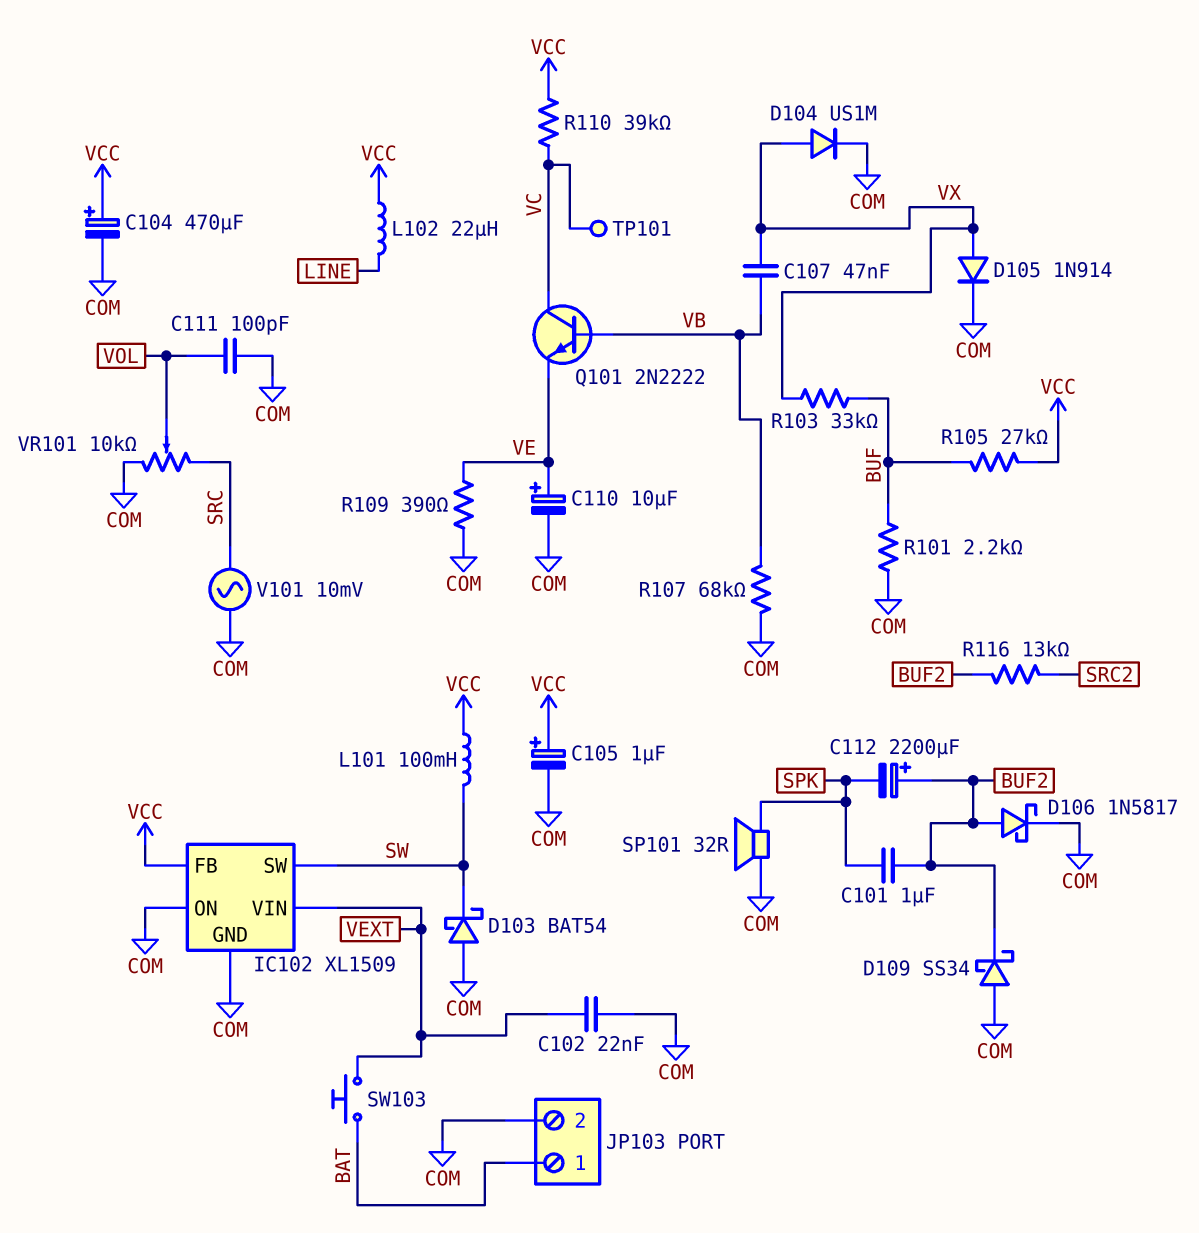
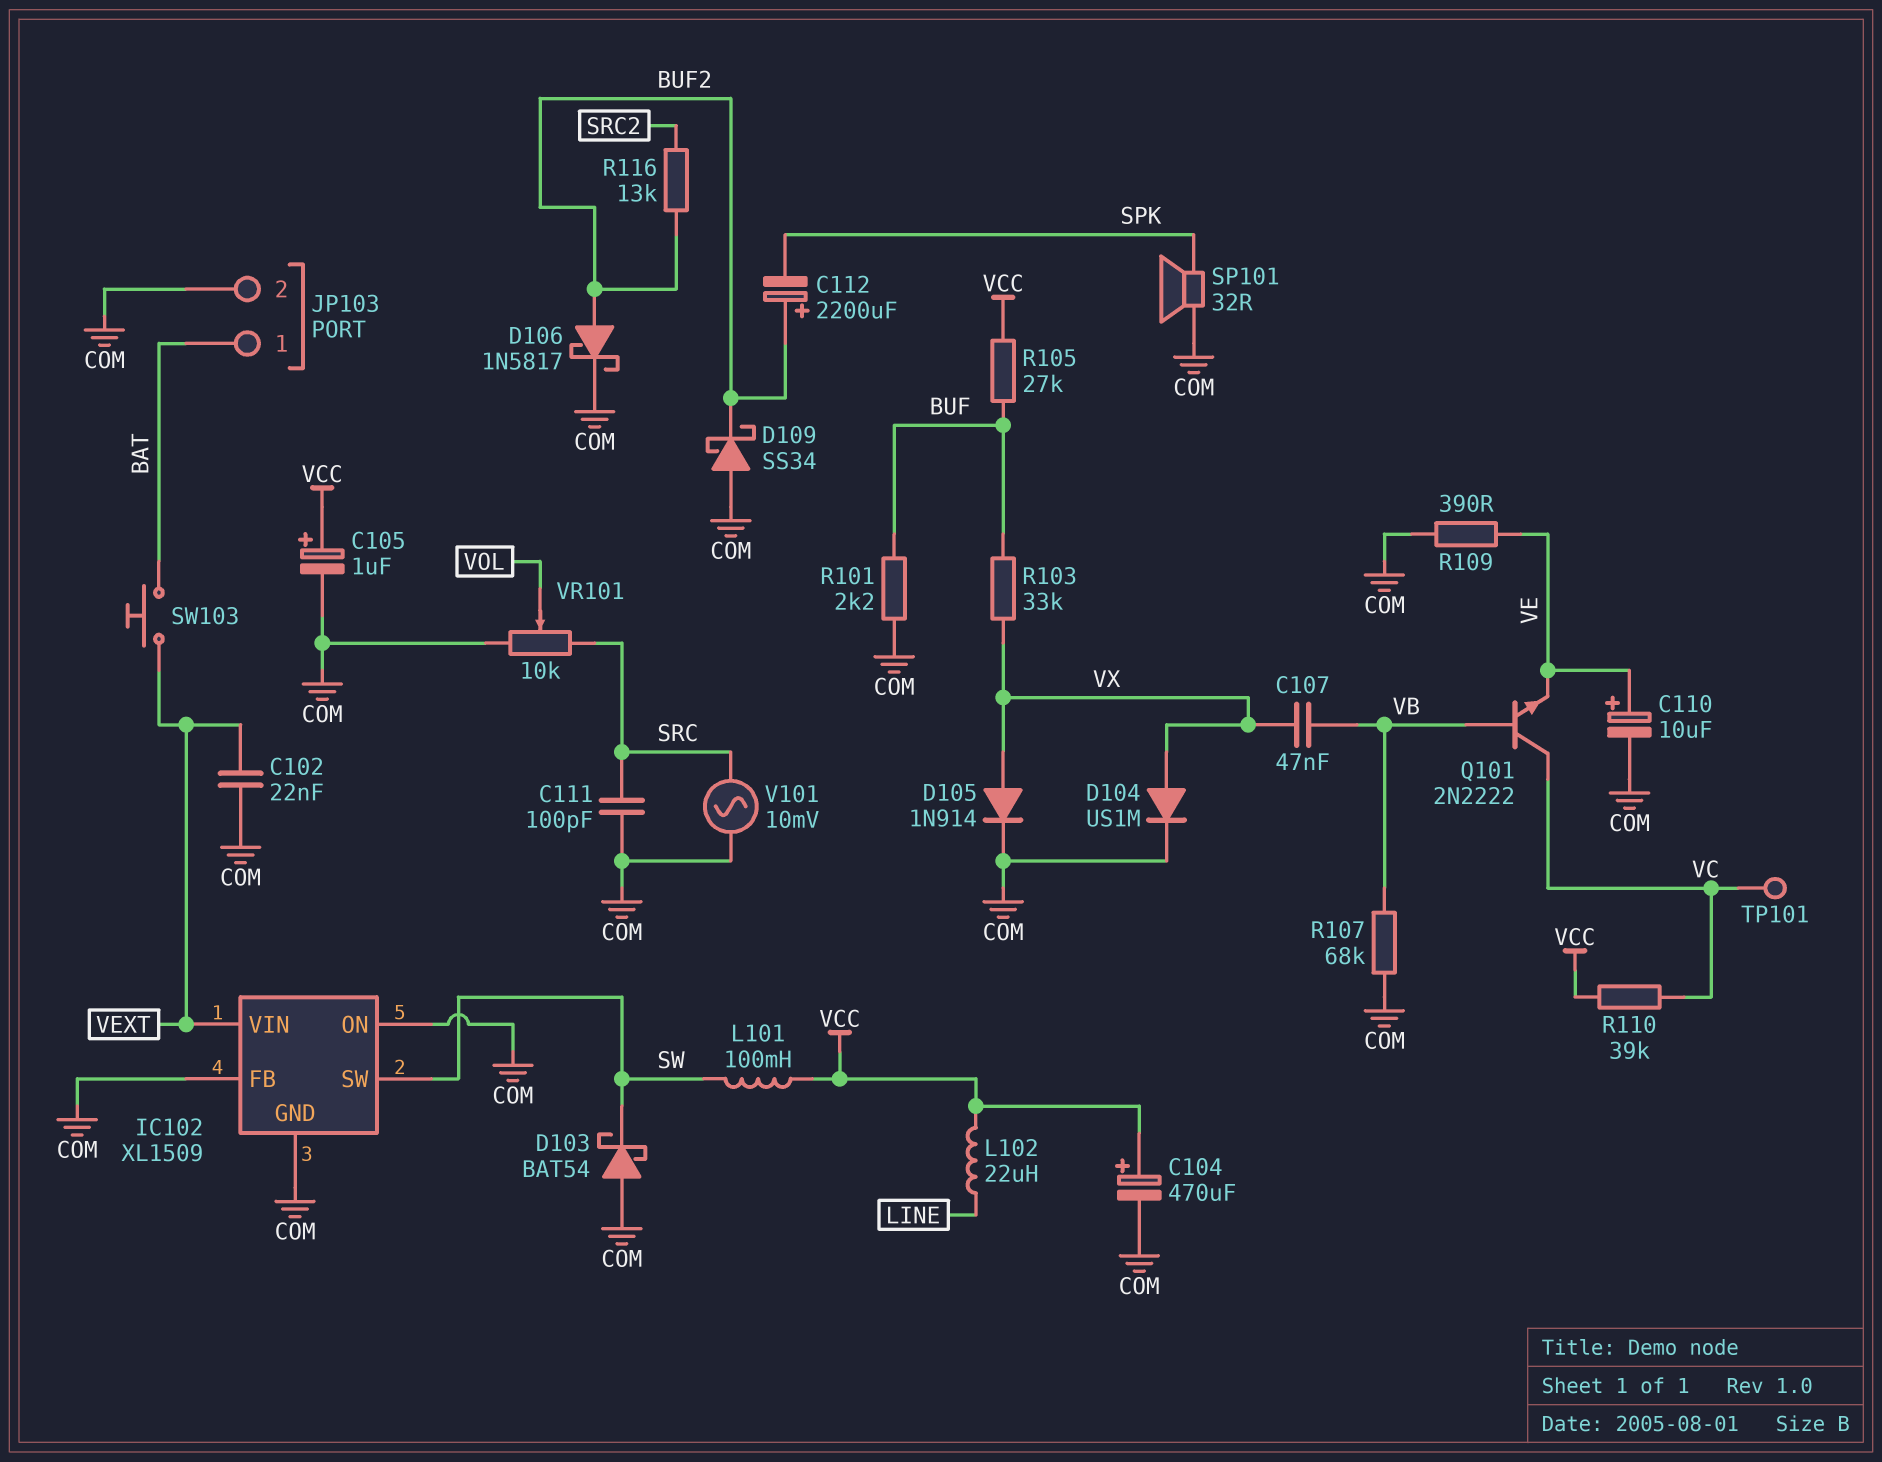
C101: 1uF (BUF2, SPK) -> none
C111: 100pF (COM, VOL) -> 100pF (COM, SRC)
IC102 pin FB: VCC -> COM

